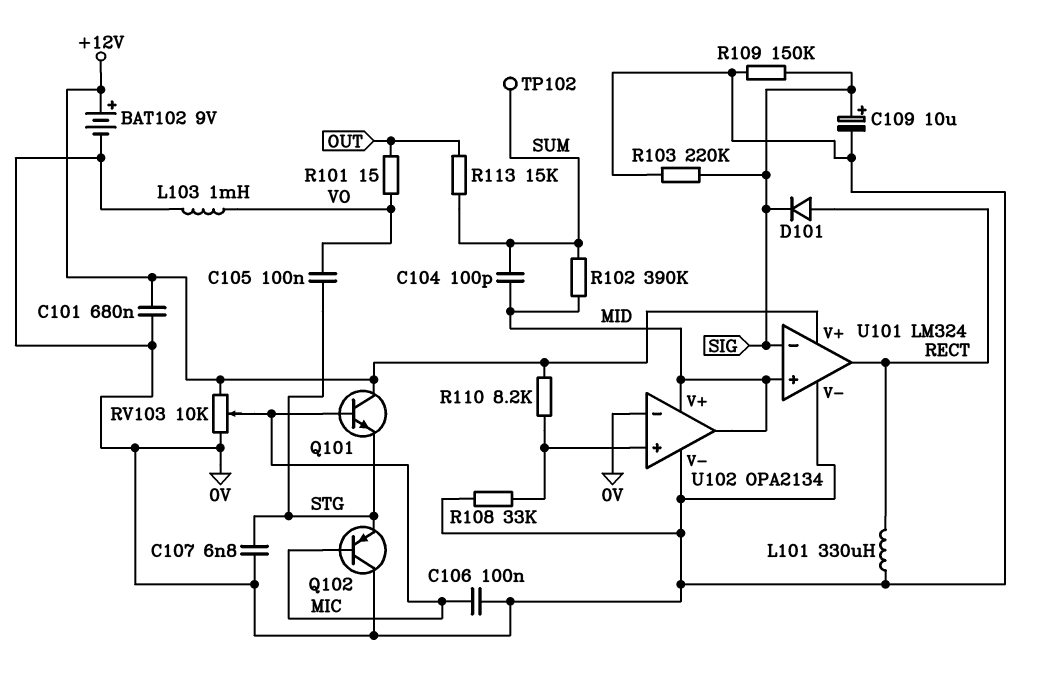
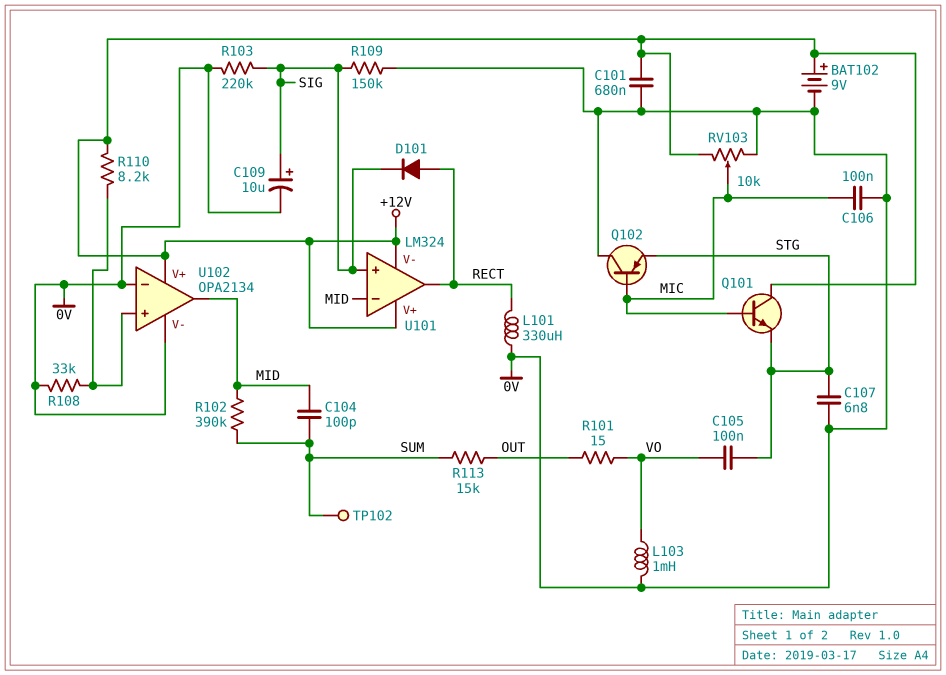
U101 pin V-: 0V -> +12V
U101 pin in+: MID -> SIG
U101 pin in-: SIG -> MID
U102 pin V+: MID -> +12V

